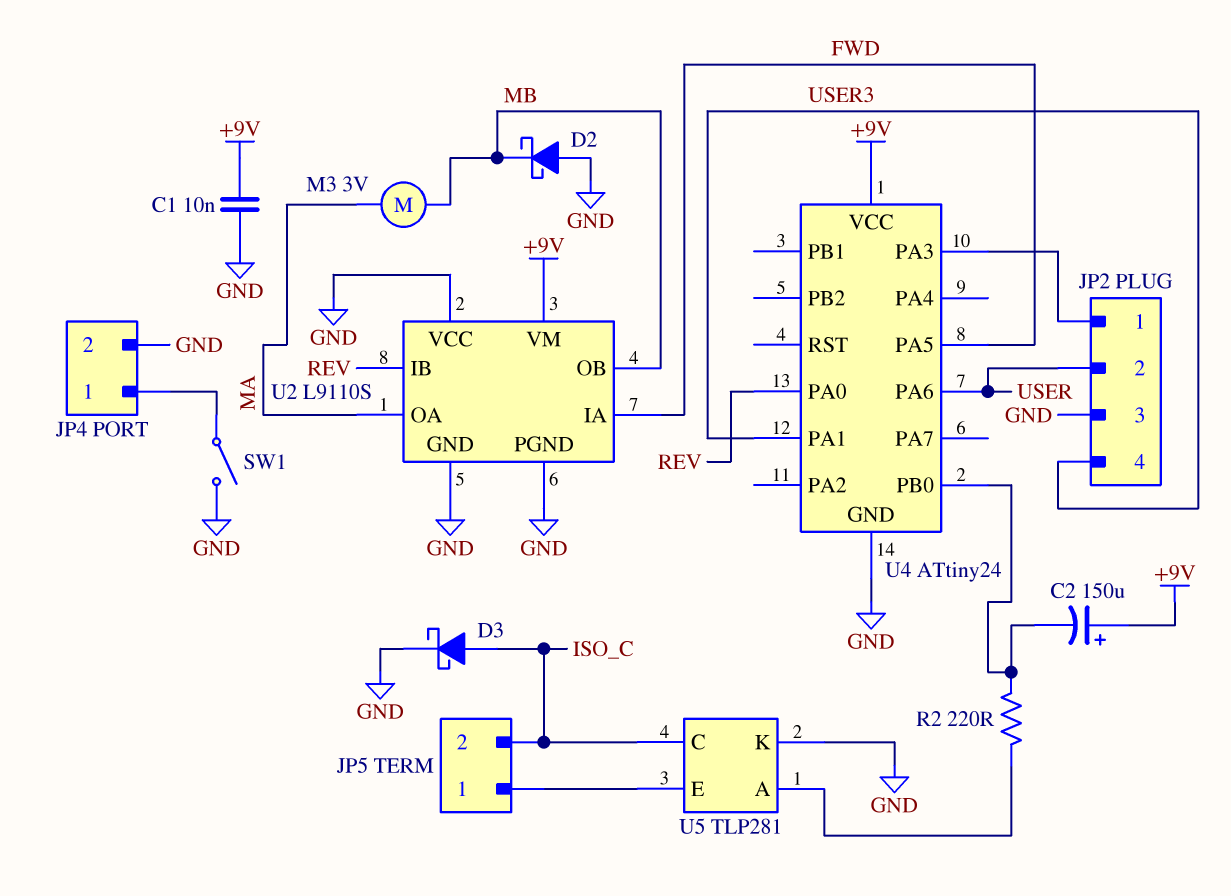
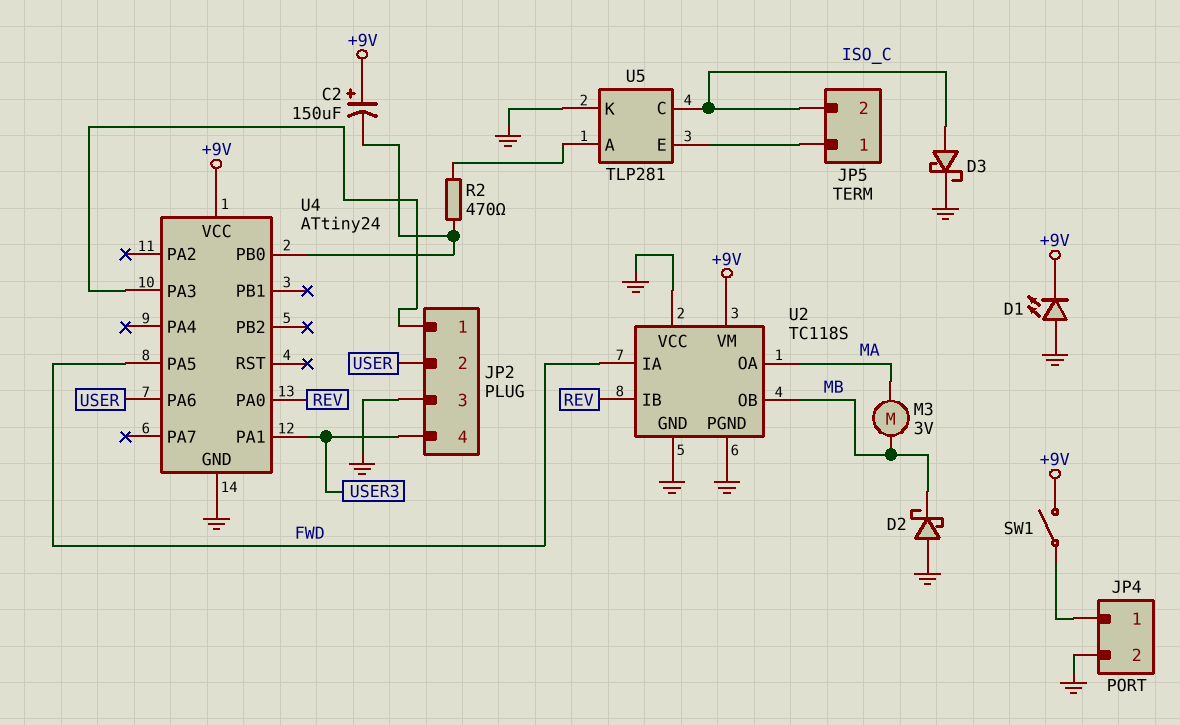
C1: 10nF (+9V, GND) -> none
D1: none -> LED (A GND, K +9V)
R2: 220 (U4/PB0, U5/A) -> 470 (U4/PB0, U5/A)
SW1: switch (GND, JP4/1) -> switch (+9V, JP4/1)
U2: L9110S -> TC118S

